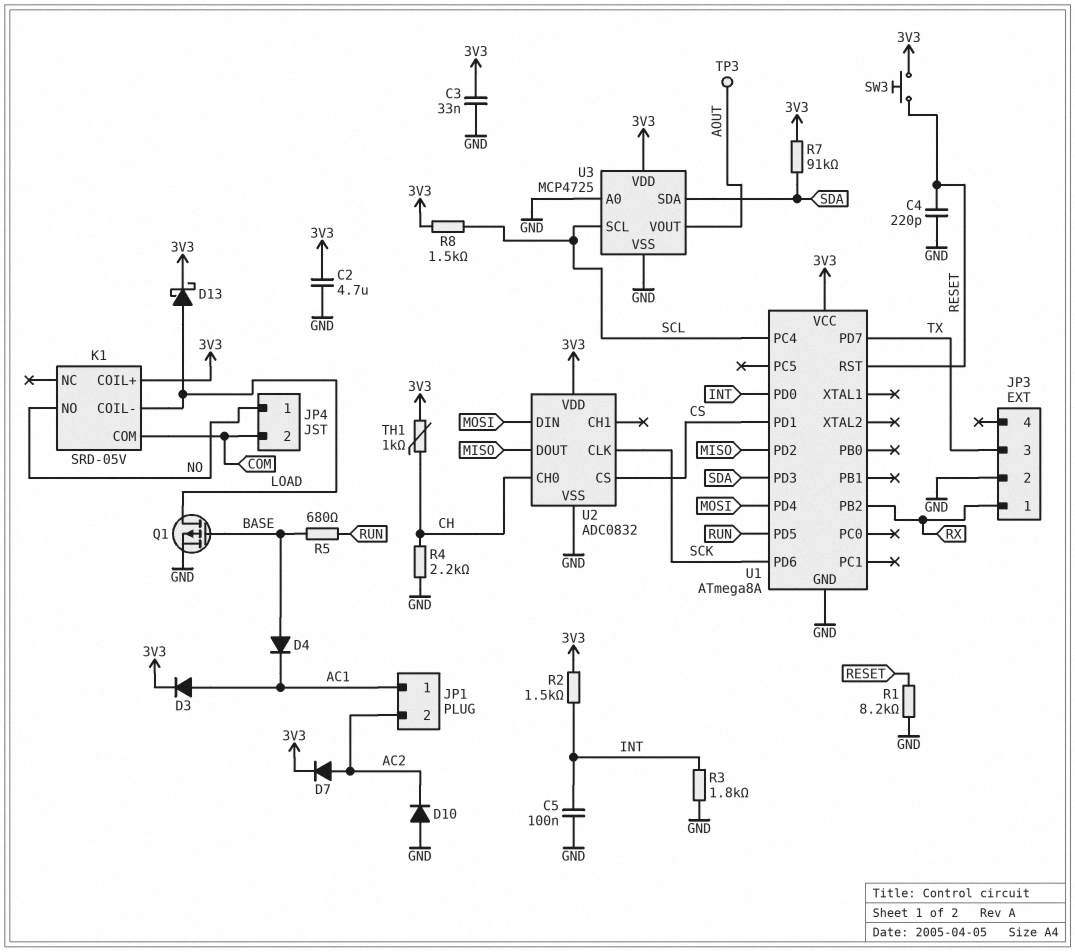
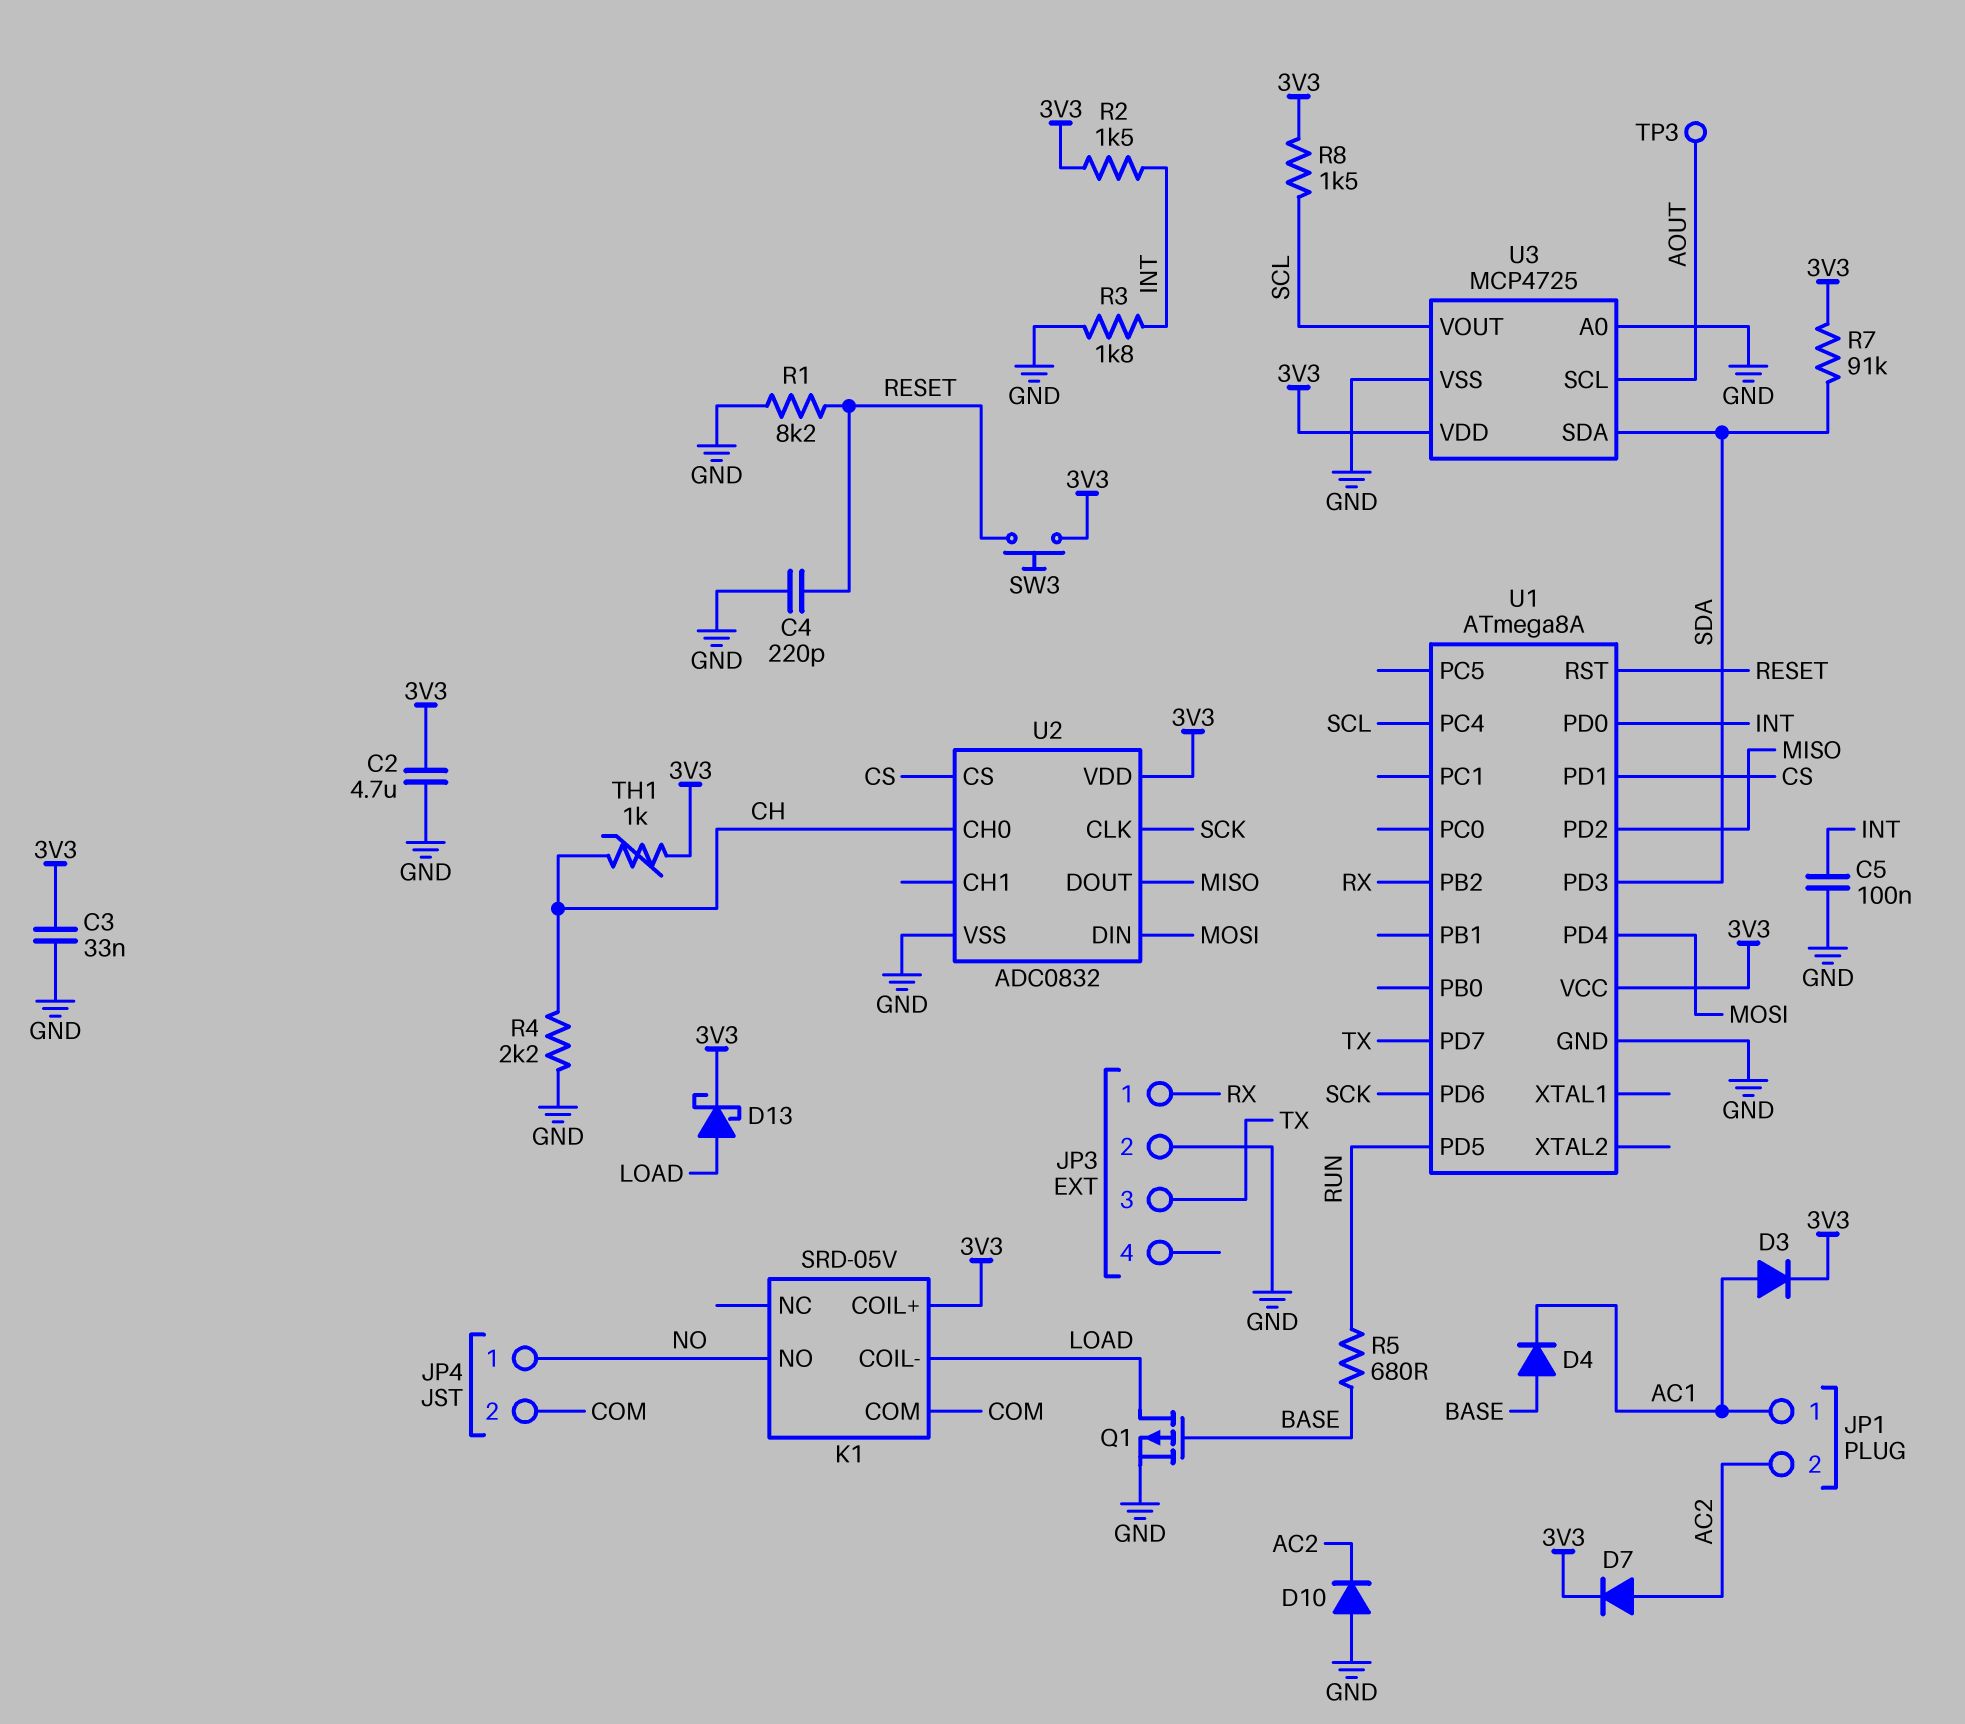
U3 pin SCL: SCL -> AOUT
U3 pin VOUT: AOUT -> SCL

